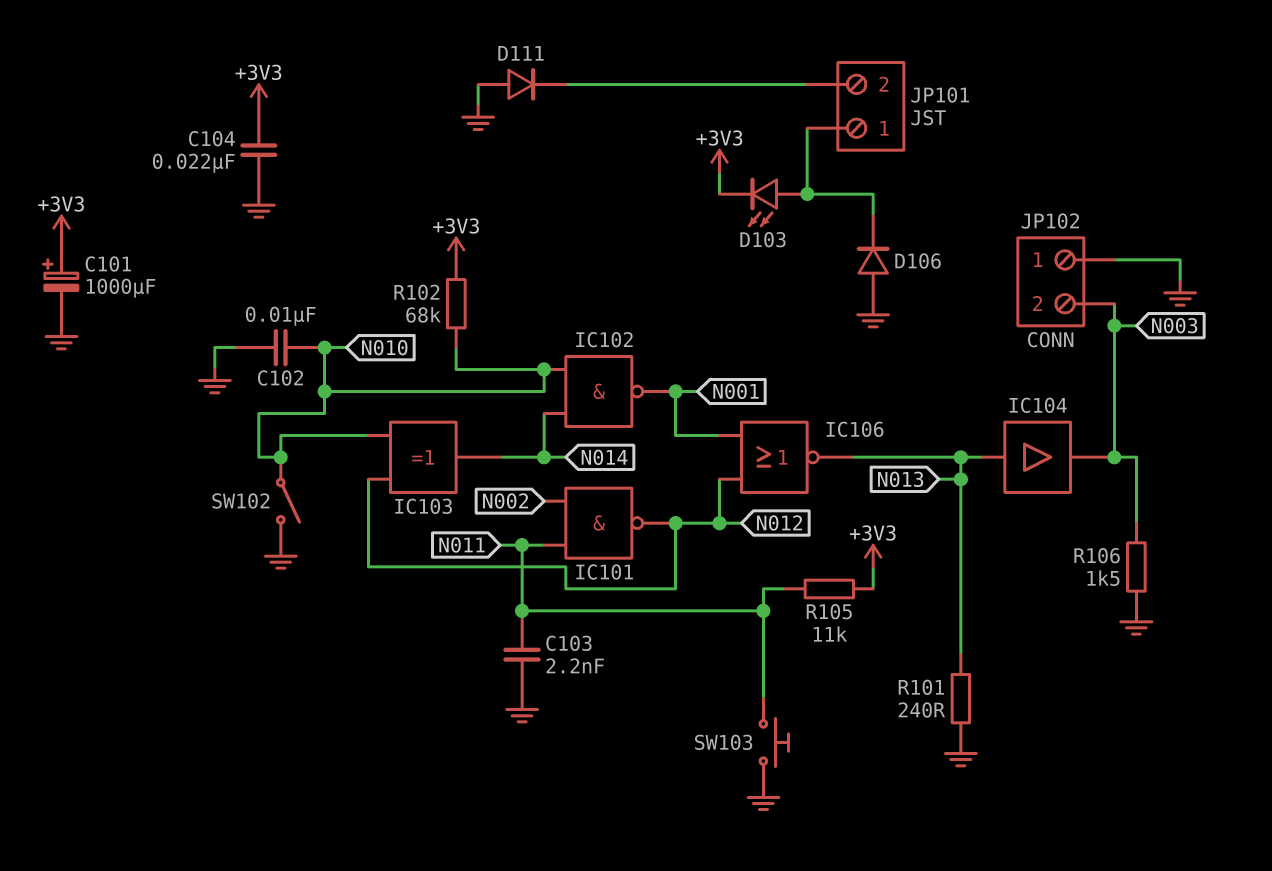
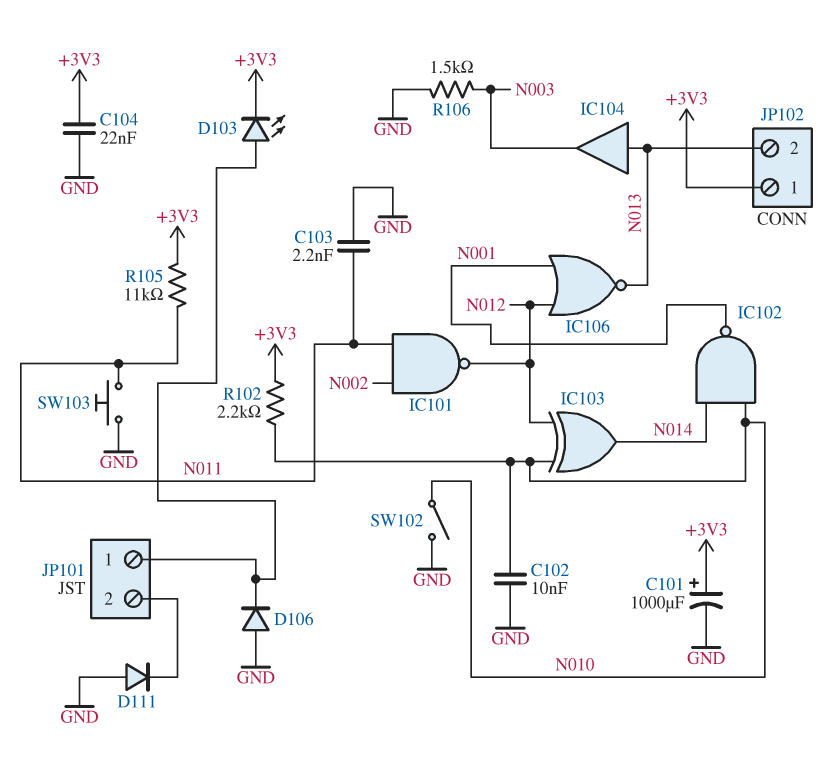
JP102 pin 1: GND -> +3V3
JP102 pin 2: N003 -> N013
R101: 240 (GND, N013) -> none
R102: 68k (+3V3, N010) -> 2.2k (+3V3, N010)

